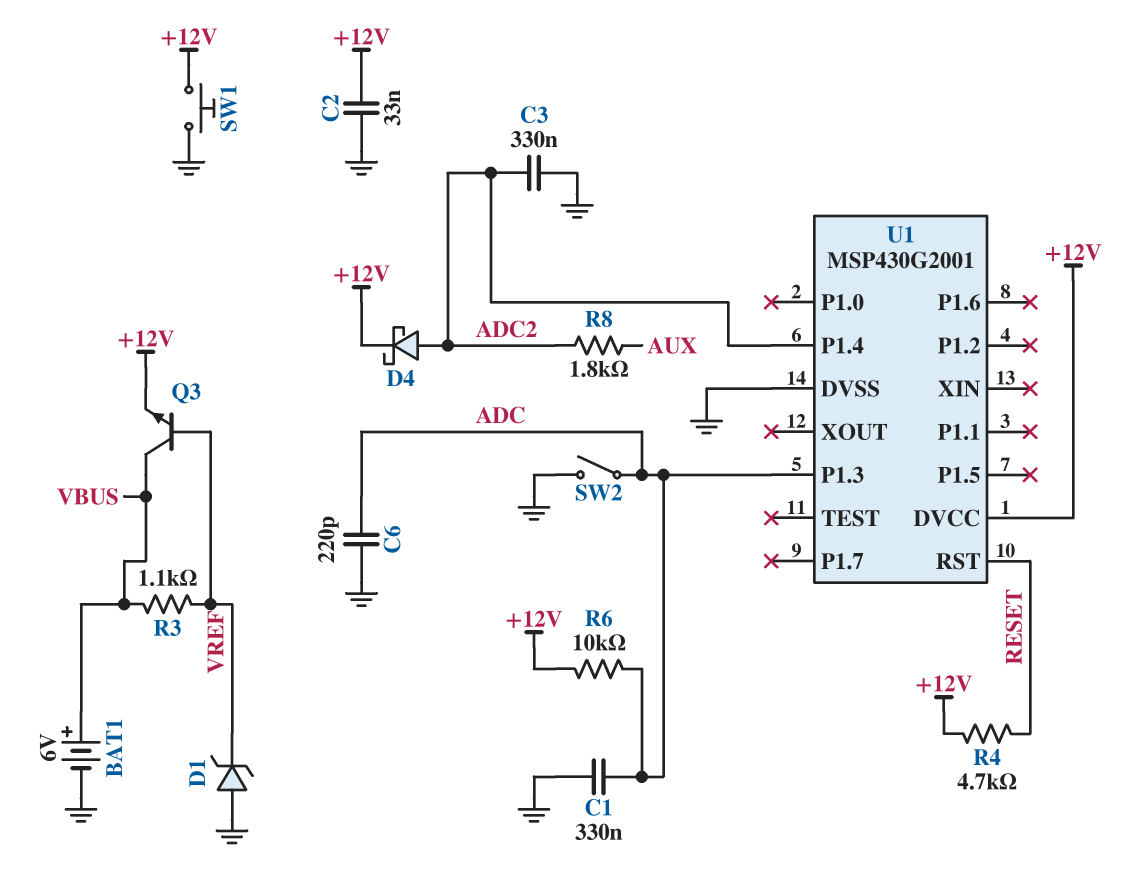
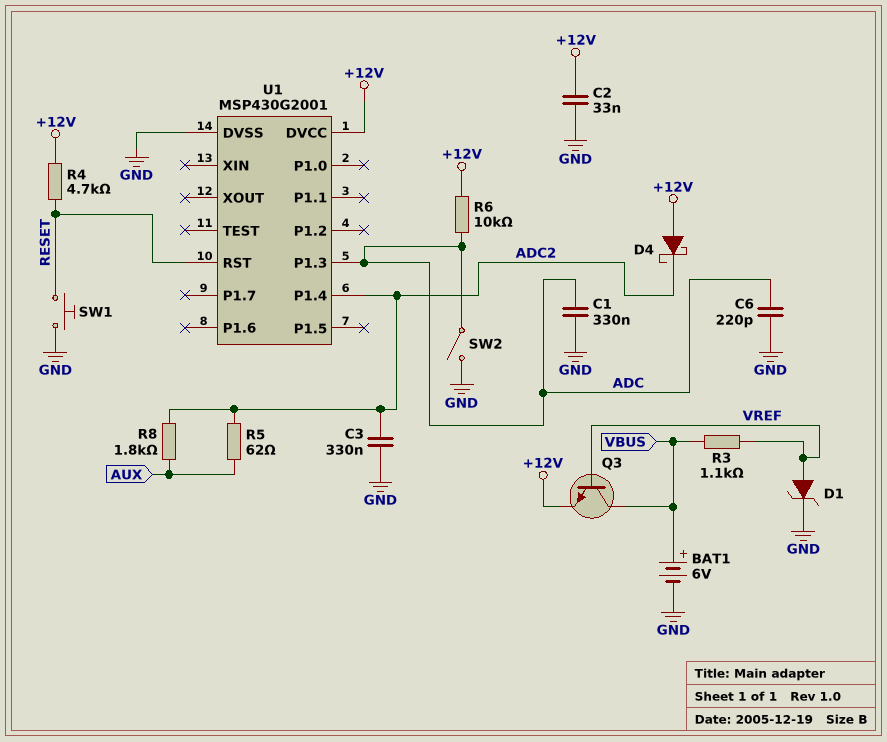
D1: zener (A GND, K VREF) -> zener (A VREF, K GND)
D4: schottky (A ADC2, K +12V) -> schottky (A +12V, K ADC2)
R5: none -> 62 (ADC2, AUX)
SW1: button (+12V, GND) -> button (GND, RESET)

